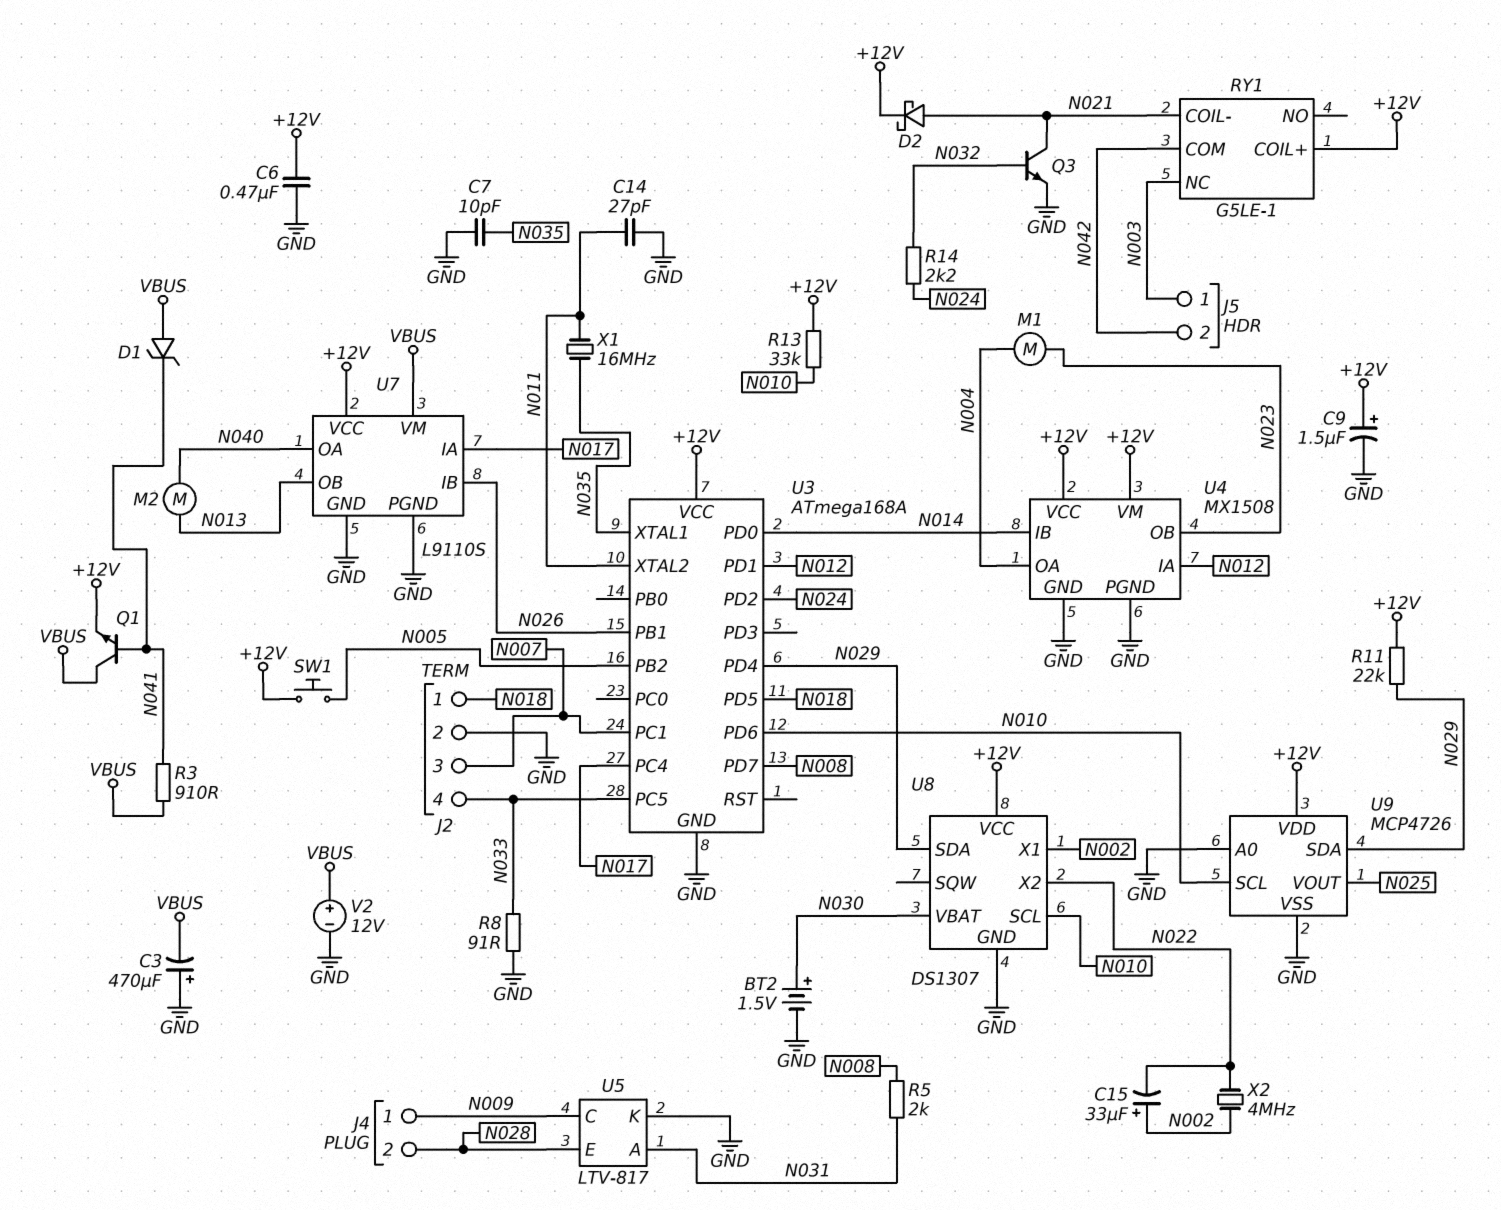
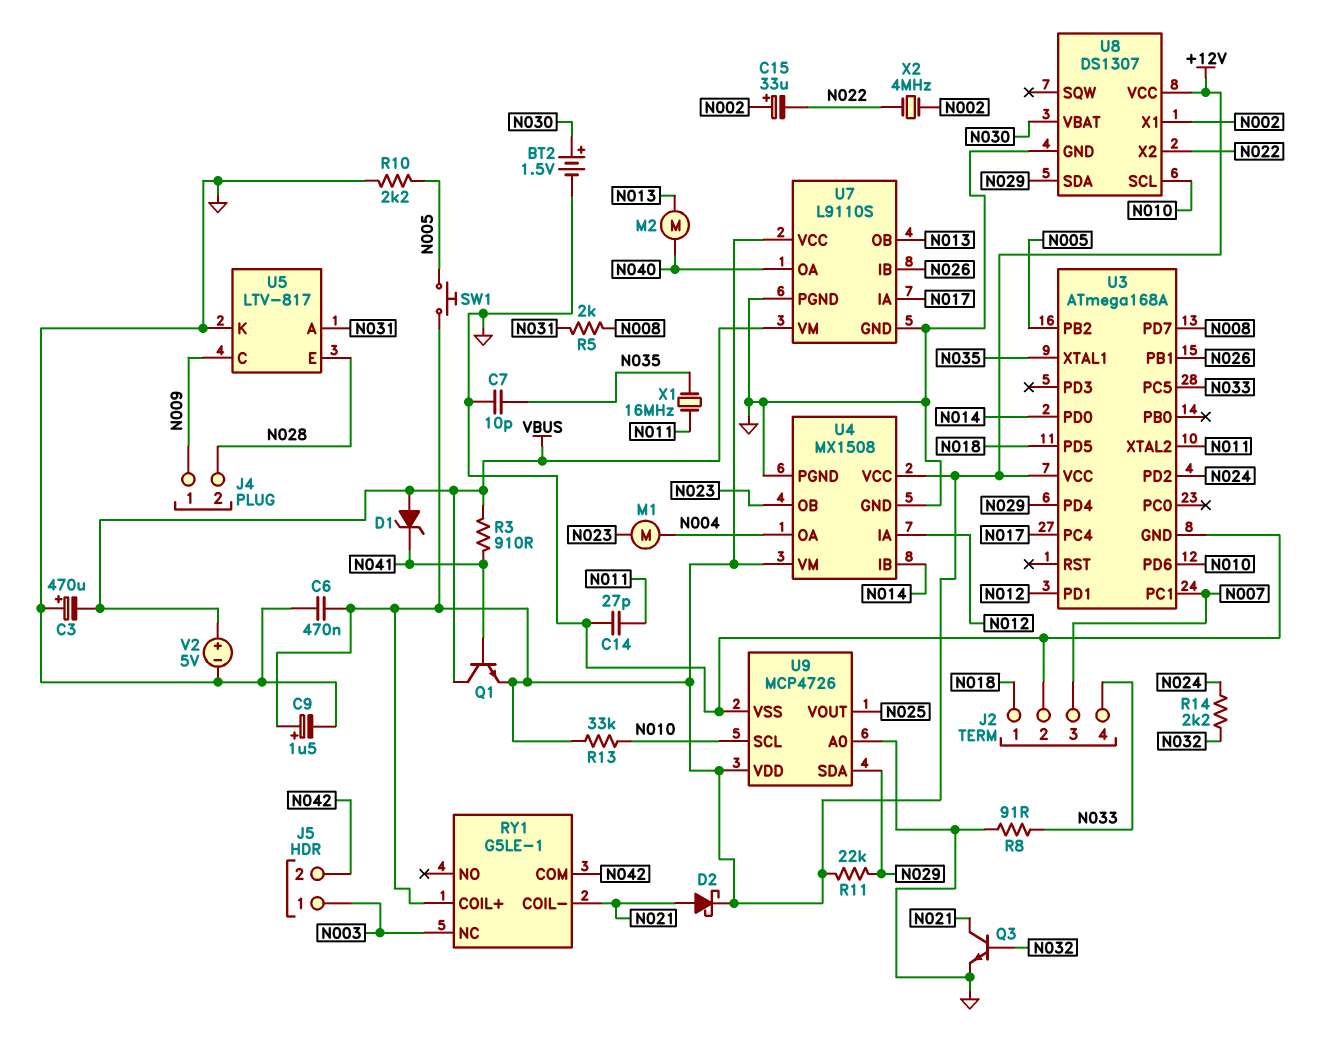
R10: none -> 2.2k (GND, N005)
V2: 12V (plus VBUS, minus GND) -> 5V (plus VBUS, minus GND)

